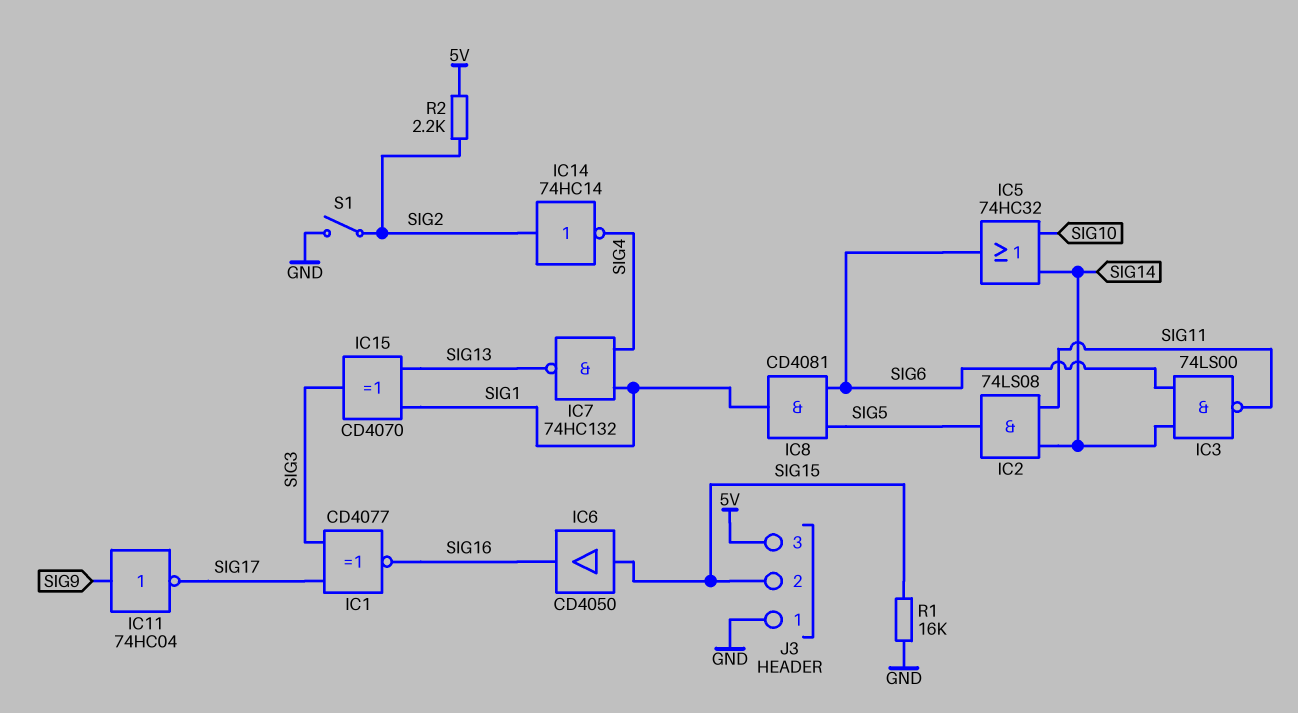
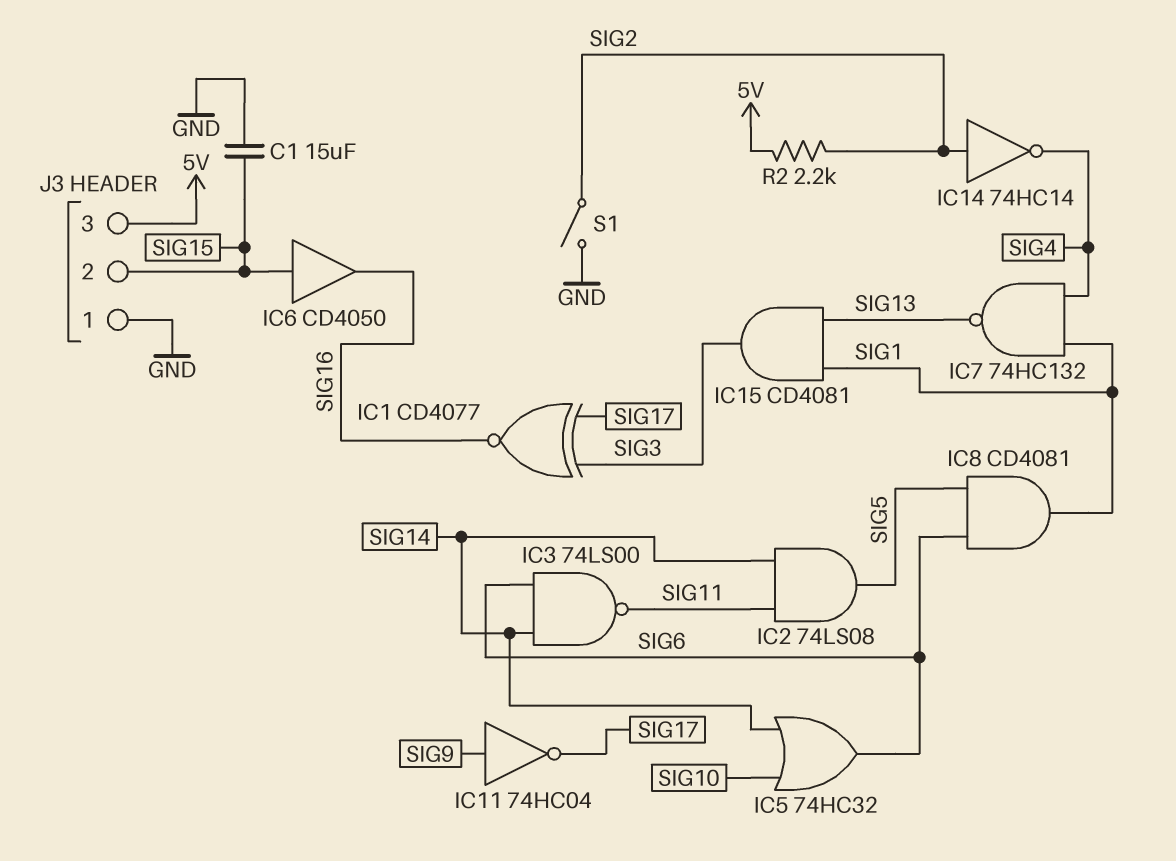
C1: none -> 15uF (GND, SIG15)
IC15: XOR CD4070 (in SIG1, in SIG13, out SIG3) -> AND CD4081 (in SIG1, in SIG13, out SIG3)
R1: 16k (GND, SIG15) -> none

